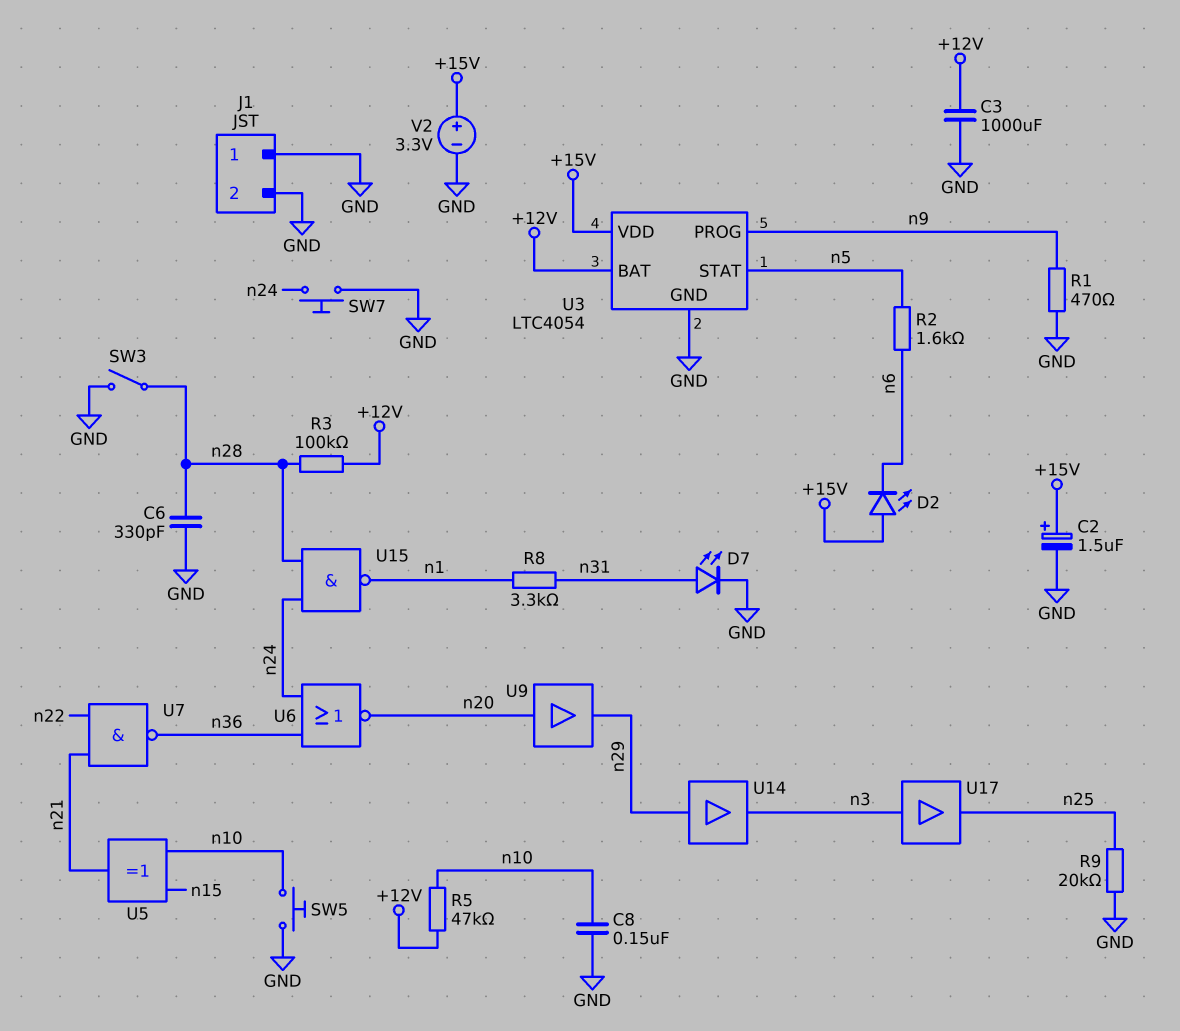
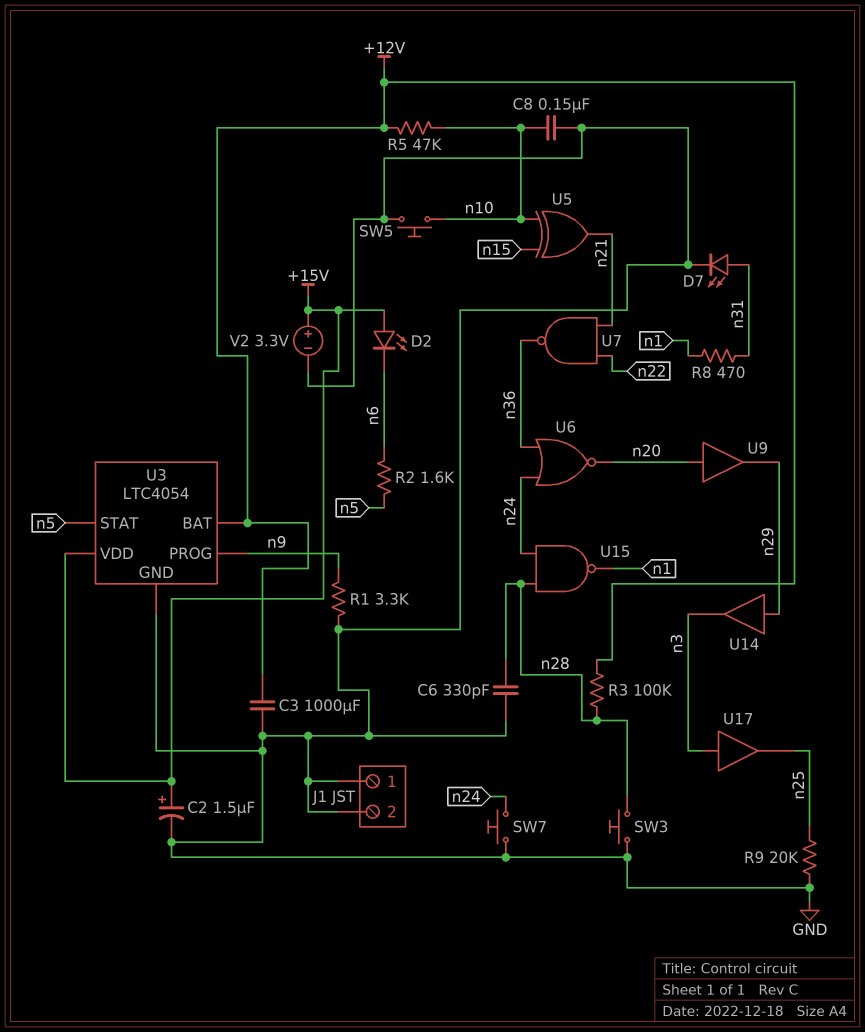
R1: 470 (GND, n9) -> 3.3k (GND, n9)
R8: 3.3k (n1, n31) -> 470 (n1, n31)
SW3: switch (GND, n28) -> button (GND, n28)

